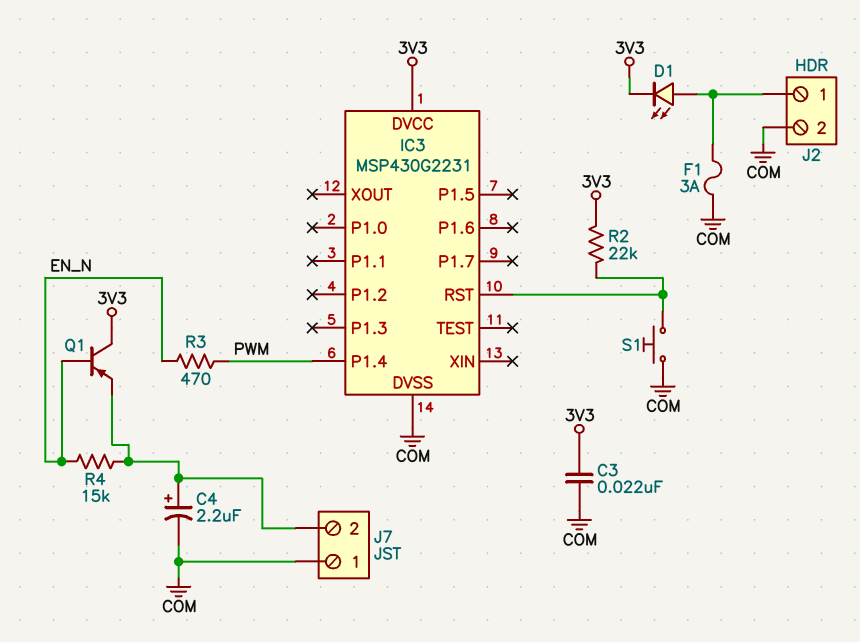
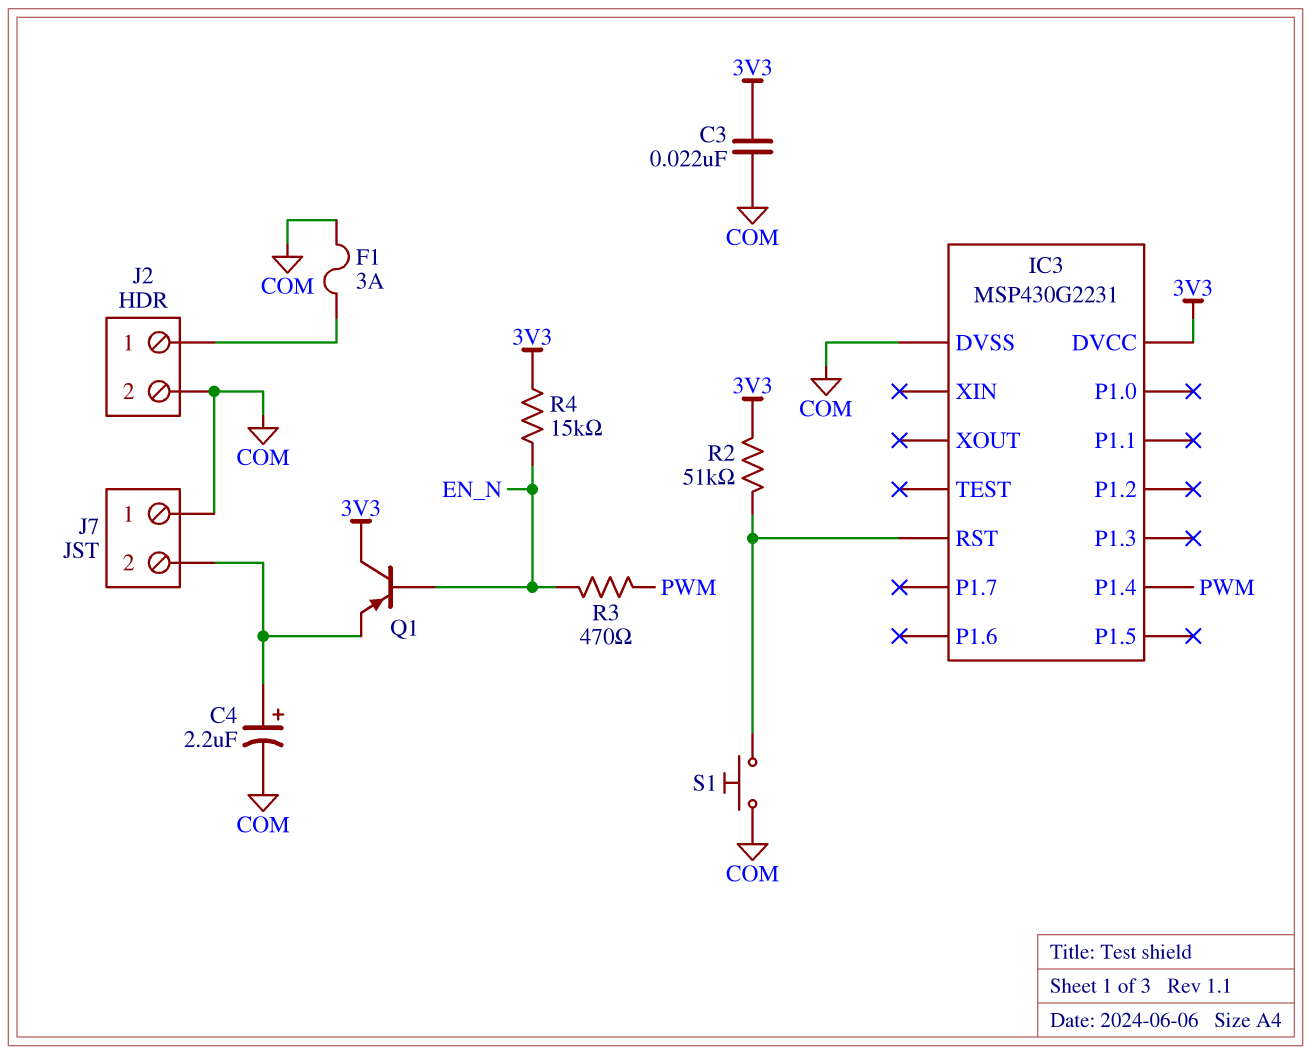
D1: LED (A J2/1, K 3V3) -> none
R2: 22k (3V3, IC3/RST) -> 51k (3V3, IC3/RST)
R4: 15k (EN_N, J7/2) -> 15k (3V3, EN_N)

